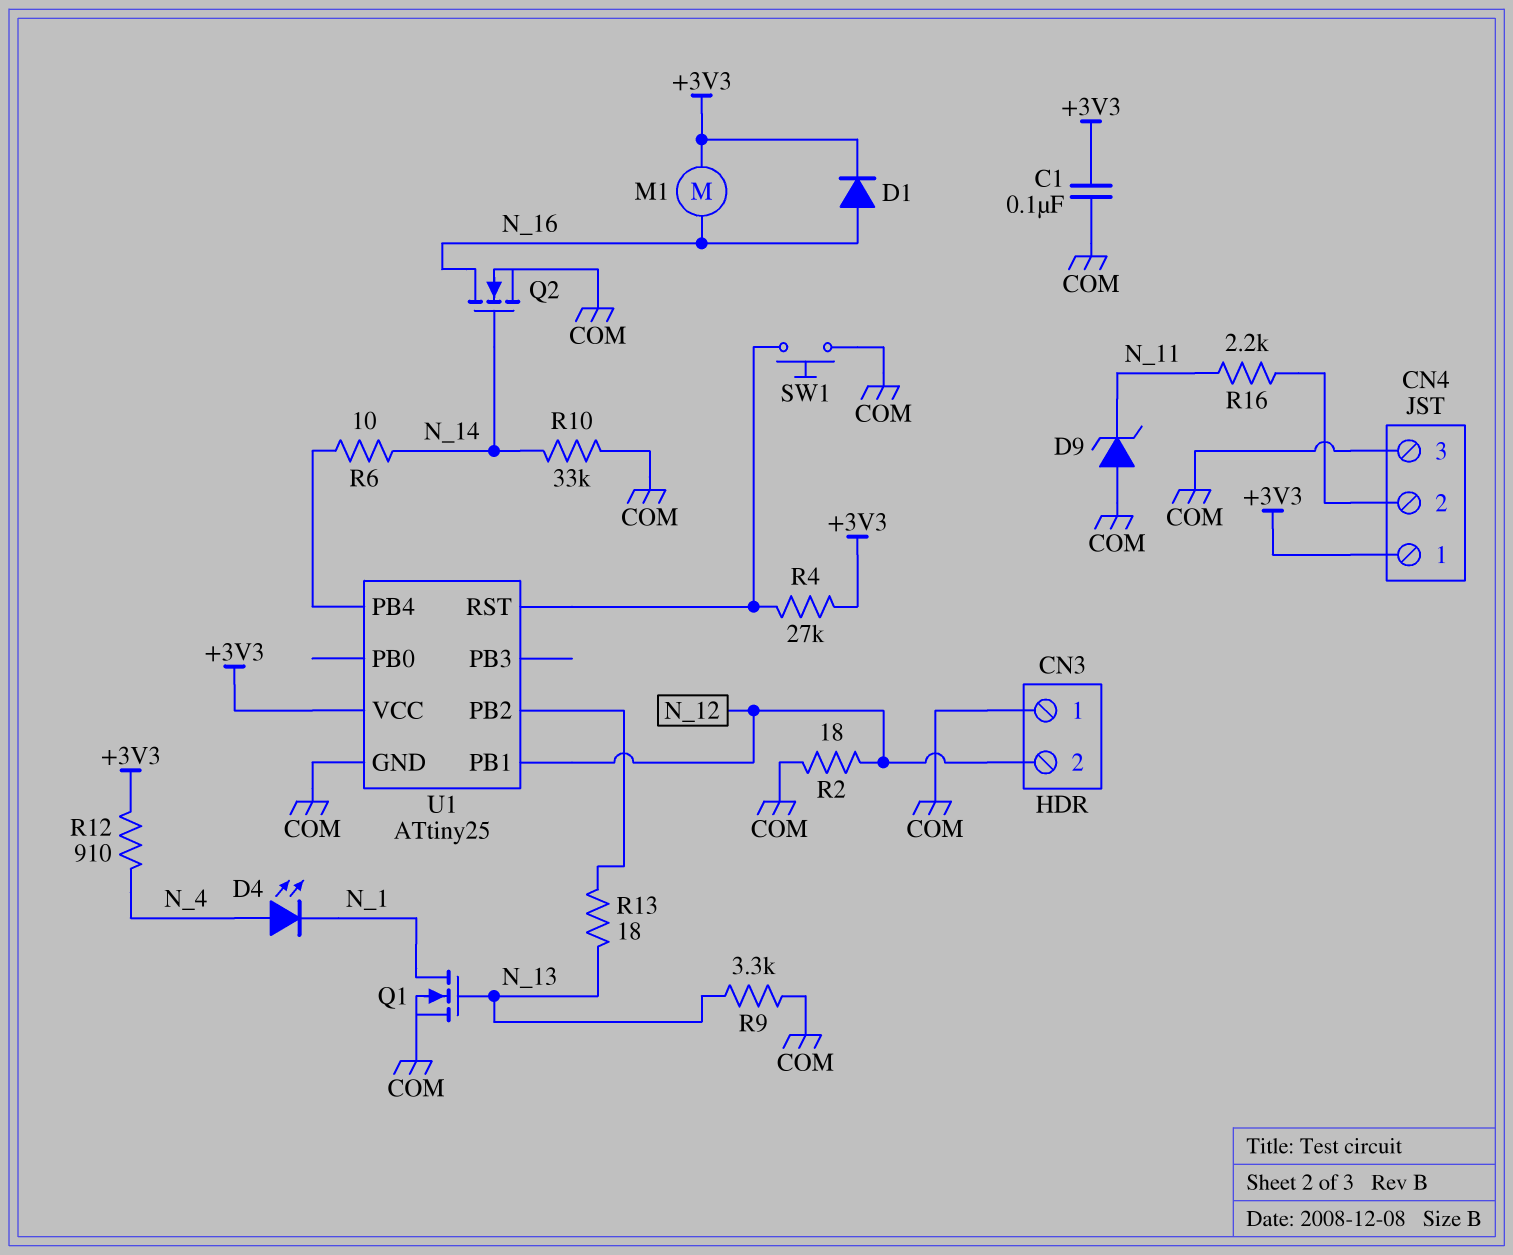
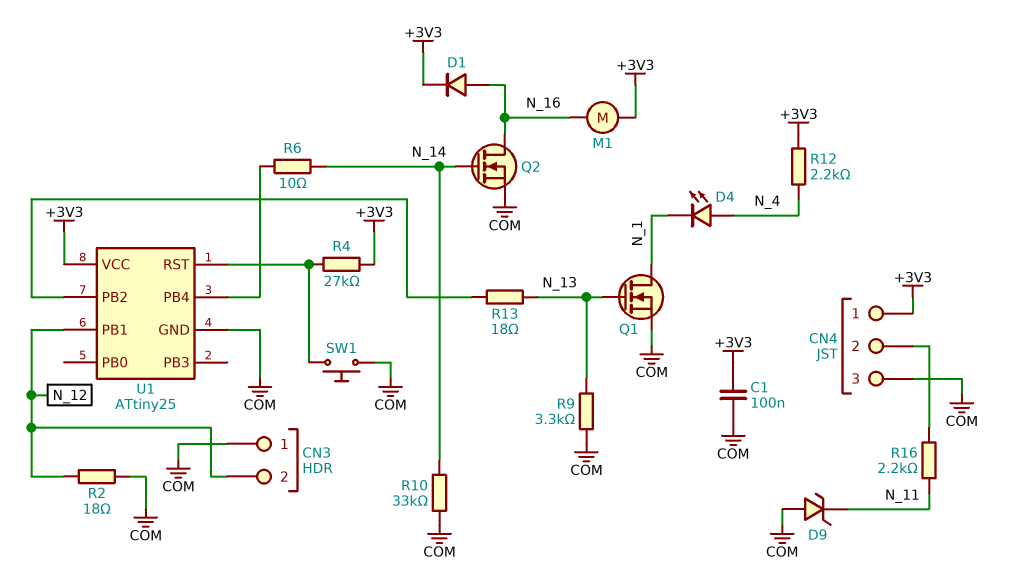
R12: 910 (+3V3, N_4) -> 2.2k (+3V3, N_4)

